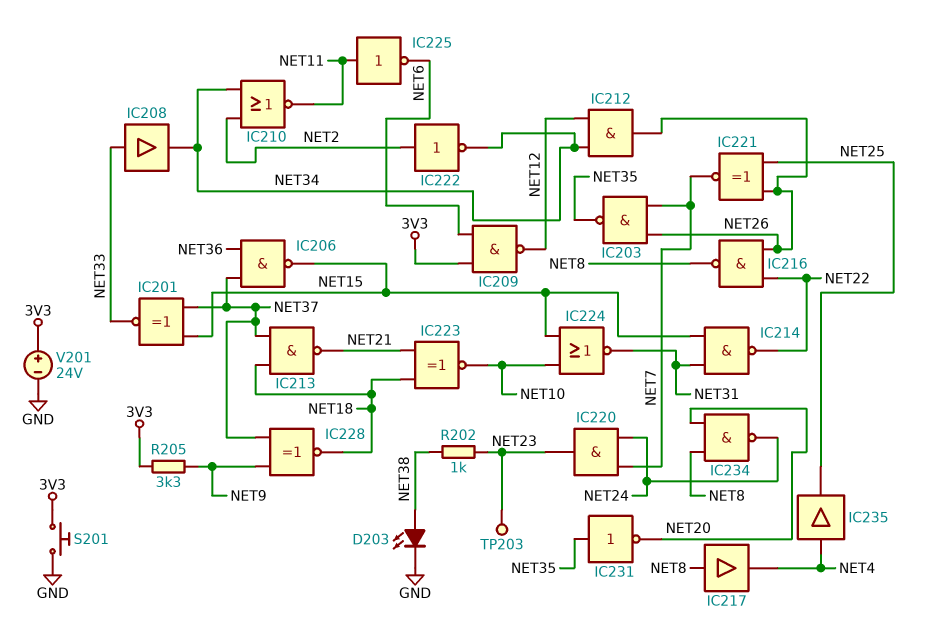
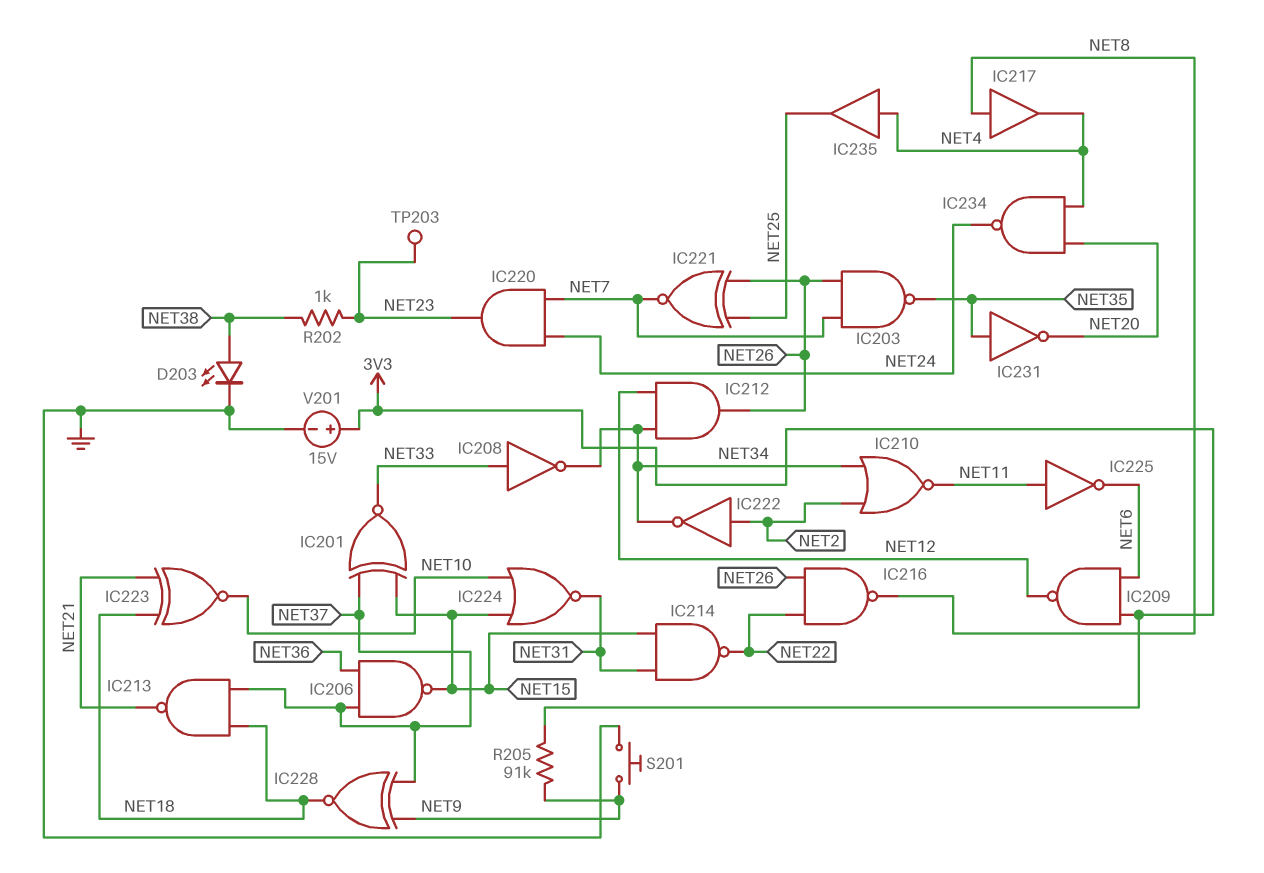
IC208: buffer (in NET33, out NET34) -> NOT (in NET33, out NET34)
IC234: NAND (in NET8, in NET20, out NET24) -> NAND (in NET4, in NET20, out NET24)
R205: 3.3k (3V3, NET9) -> 91k (3V3, NET9)
S201: button (3V3, GND) -> button (GND, NET9)
V201: 24V (plus 3V3, minus GND) -> 15V (plus 3V3, minus GND)

